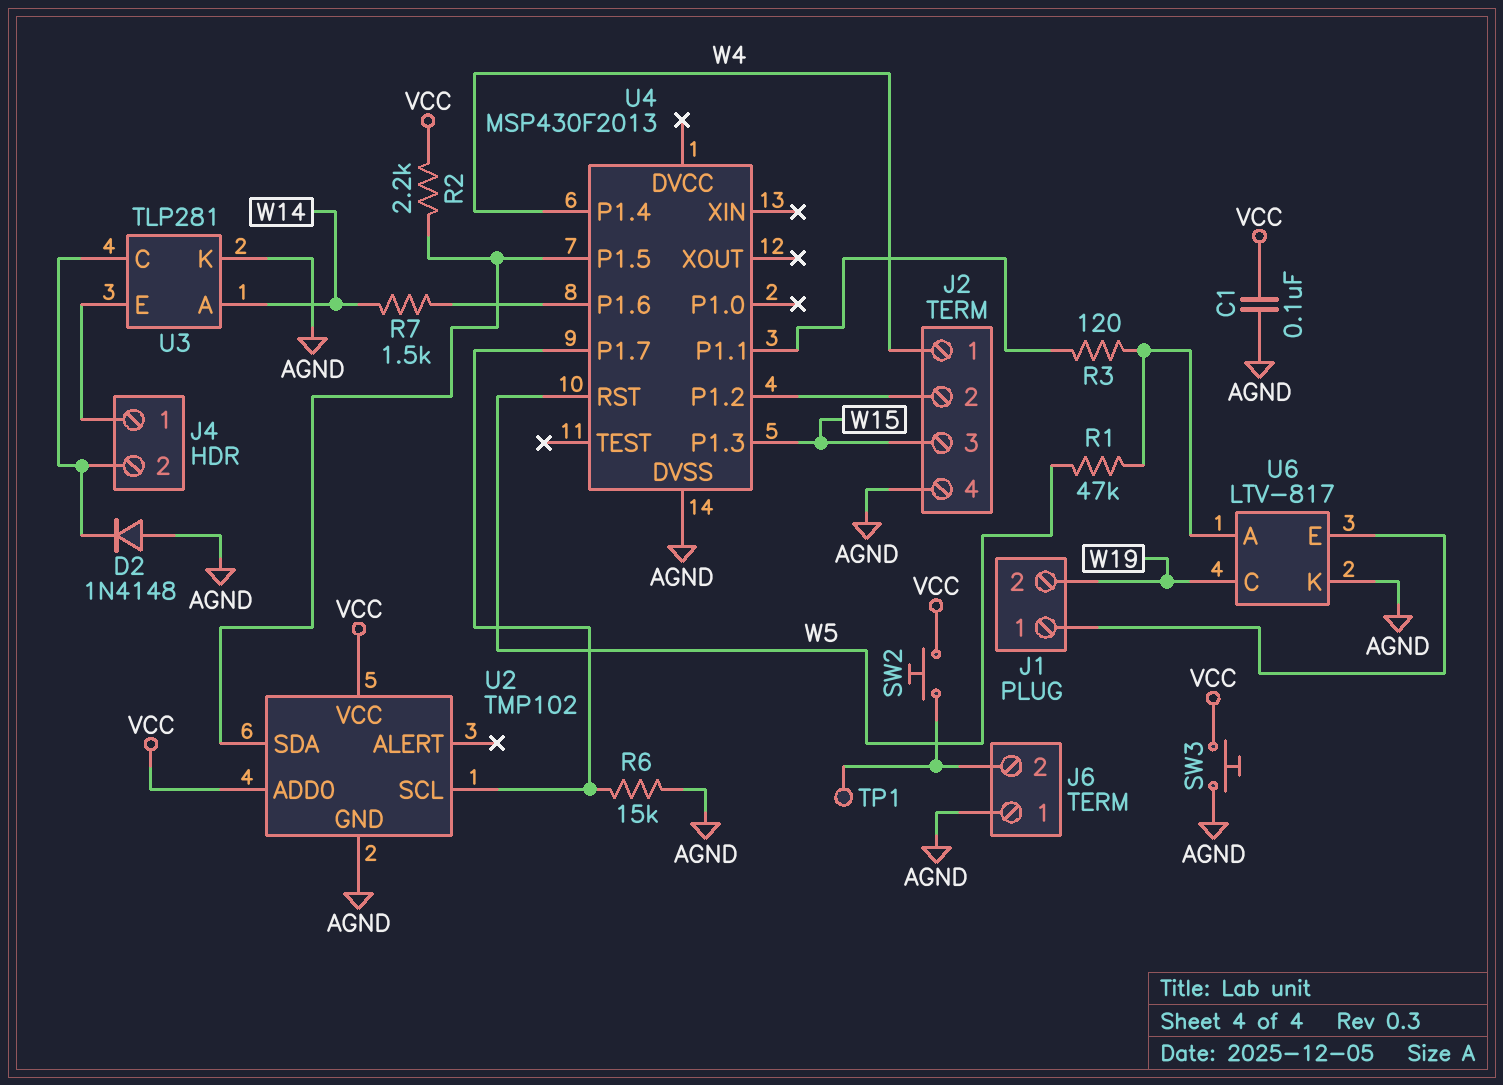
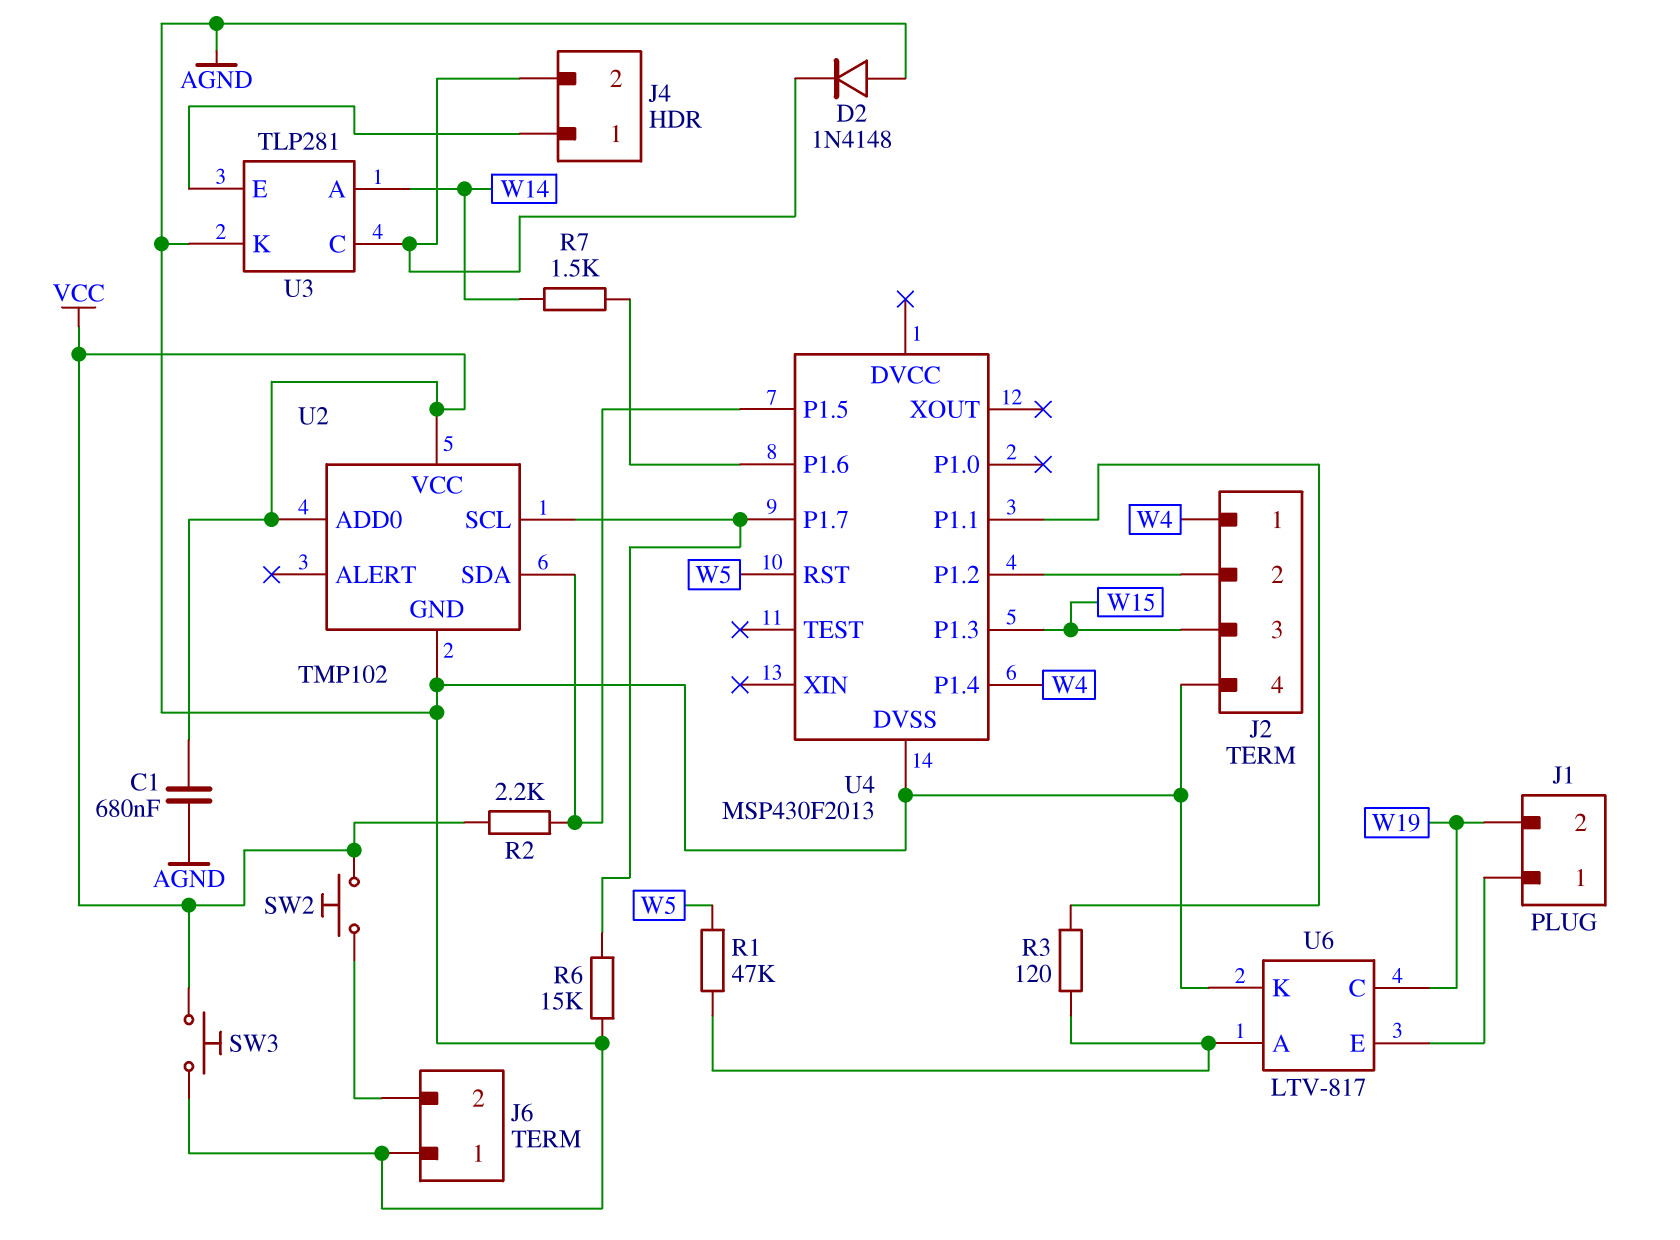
C1: 100nF (AGND, VCC) -> 680nF (AGND, VCC)
TP1: test point (J6/2) -> none

